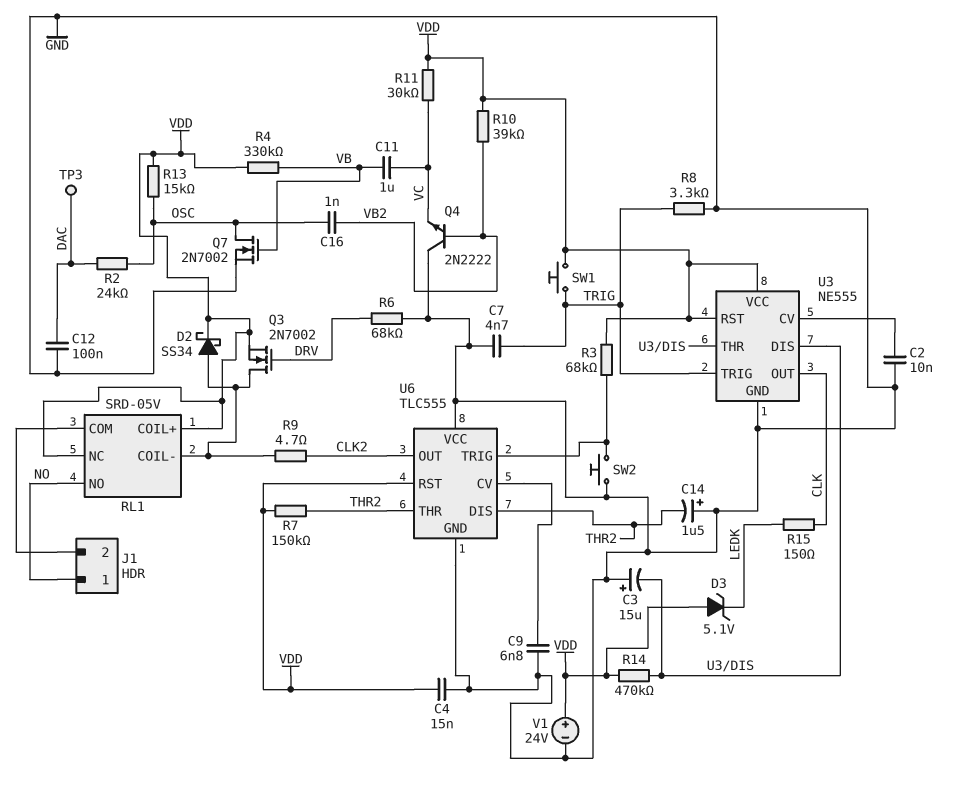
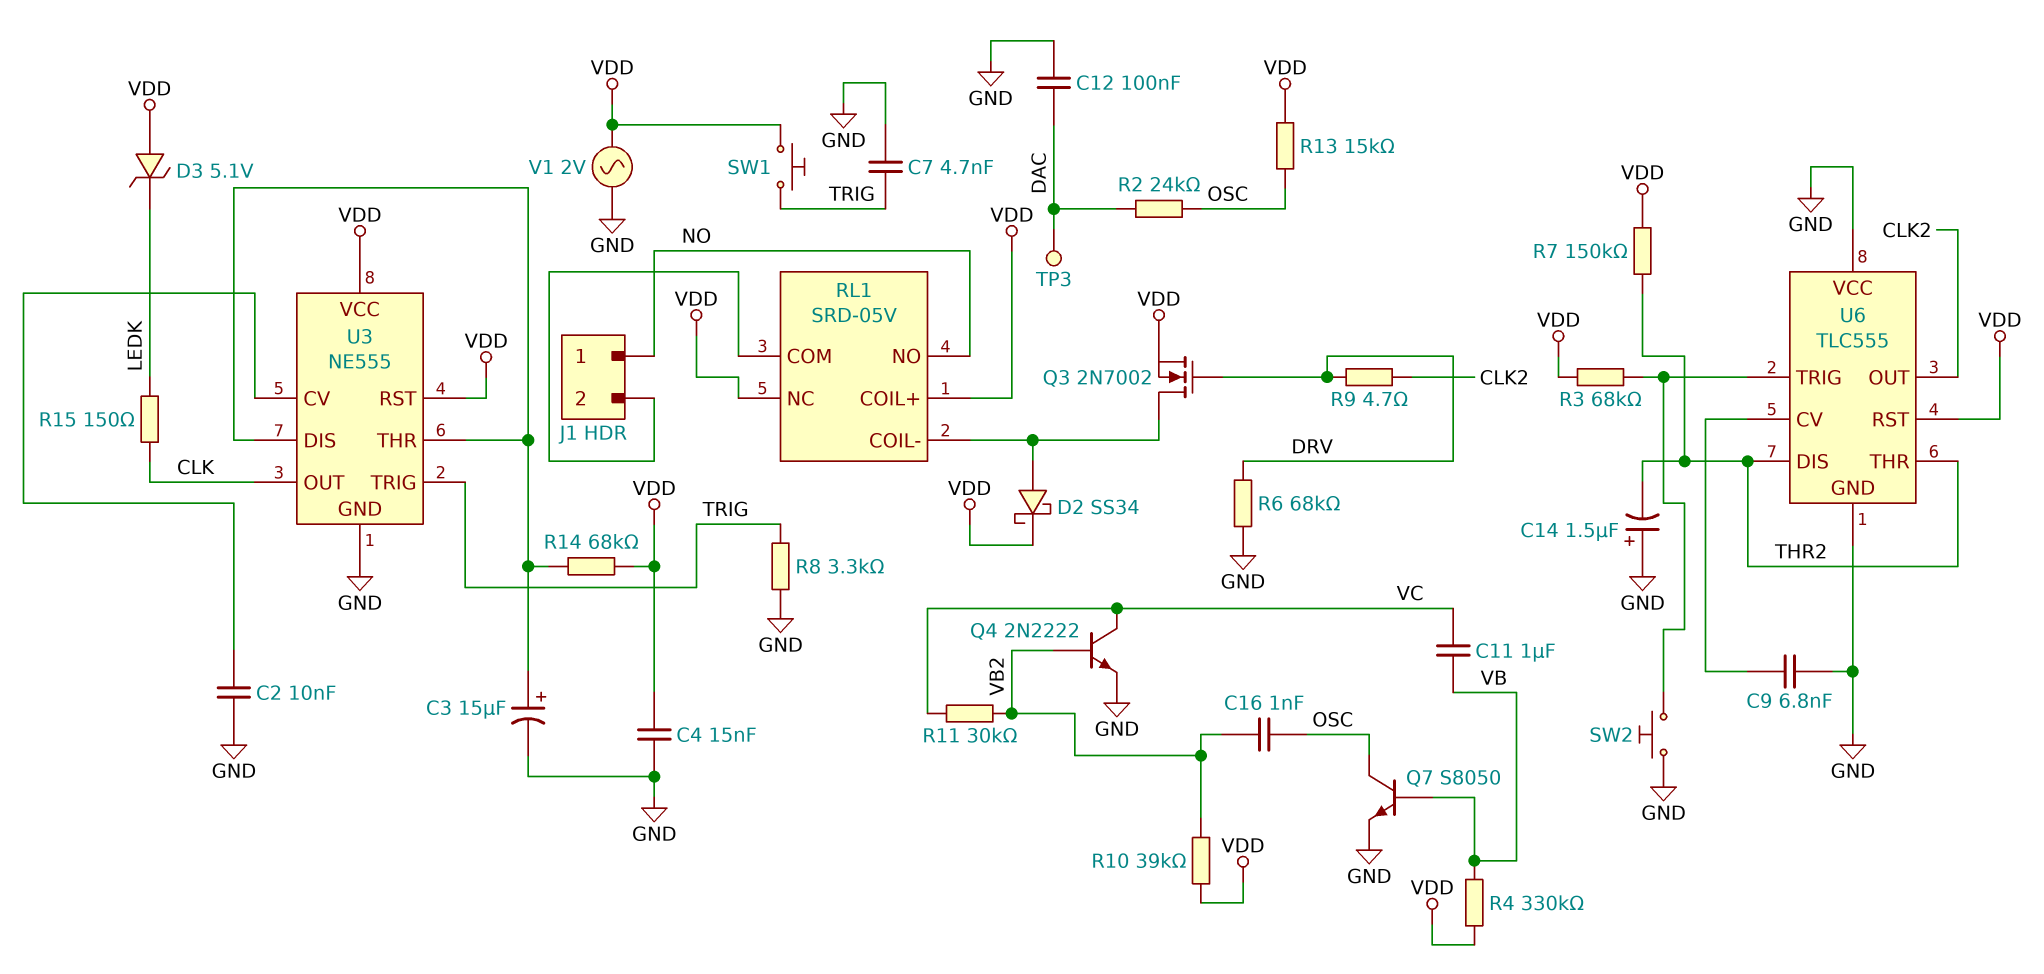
C3: 15uF (plus GND, minus U3/DIS) -> 15uF (plus U3/DIS, minus GND)
Q4: NPN 2N2222 (B VB2, C GND, E VC) -> NPN 2N2222 (B VB2, C VC, E GND)
Q7: NMOS 2N7002 (G VB, D OSC, S GND) -> NPN S8050 (B VB, C OSC, E GND)
R9: 4.7 (CLK2, RL1/COIL-) -> 4.7 (CLK2, DRV)
R11: 30k (VC, VDD) -> 30k (VB2, VC)
R14: 470k (U3/DIS, VDD) -> 68k (U3/DIS, VDD)
V1: 24V (plus VDD, minus GND) -> AC 2V (GND, VDD)

